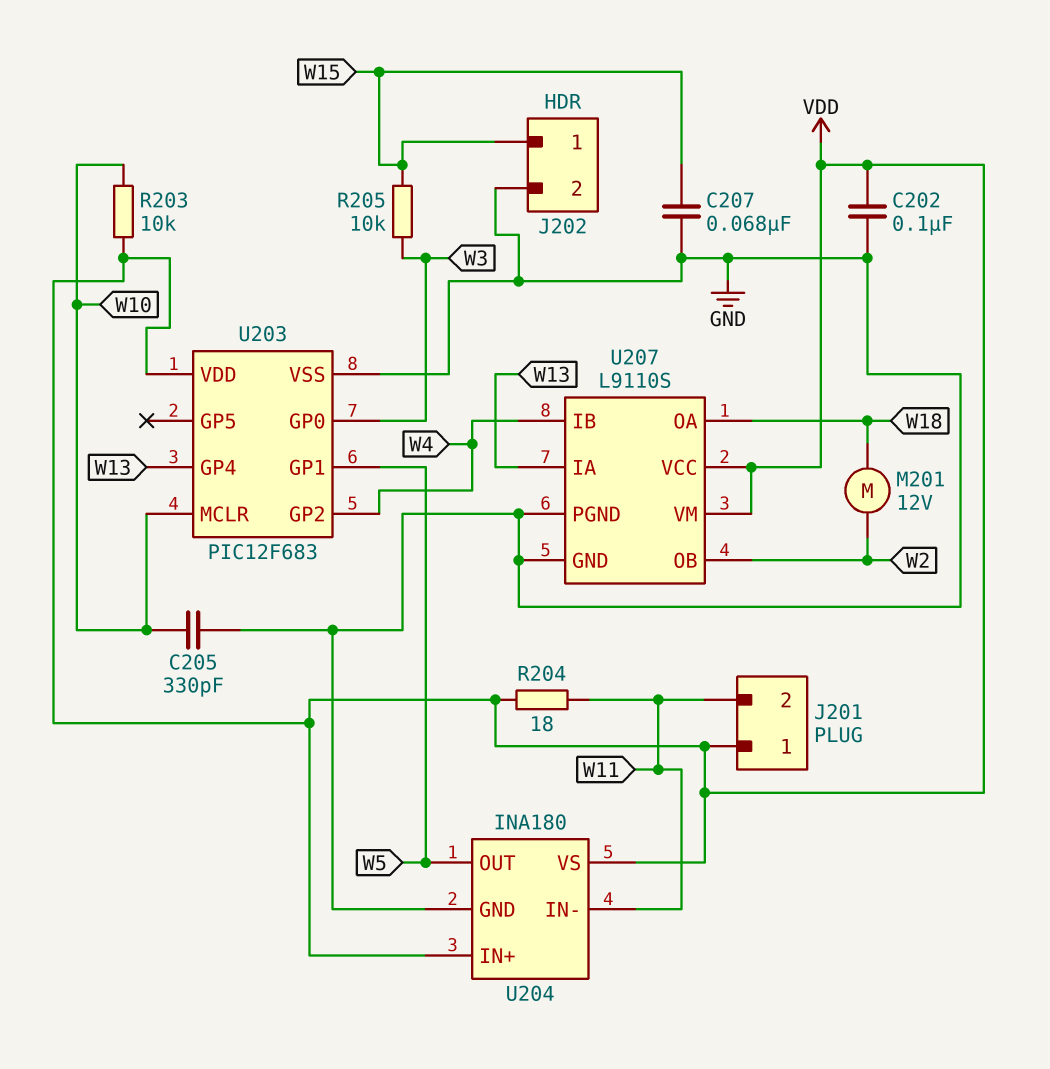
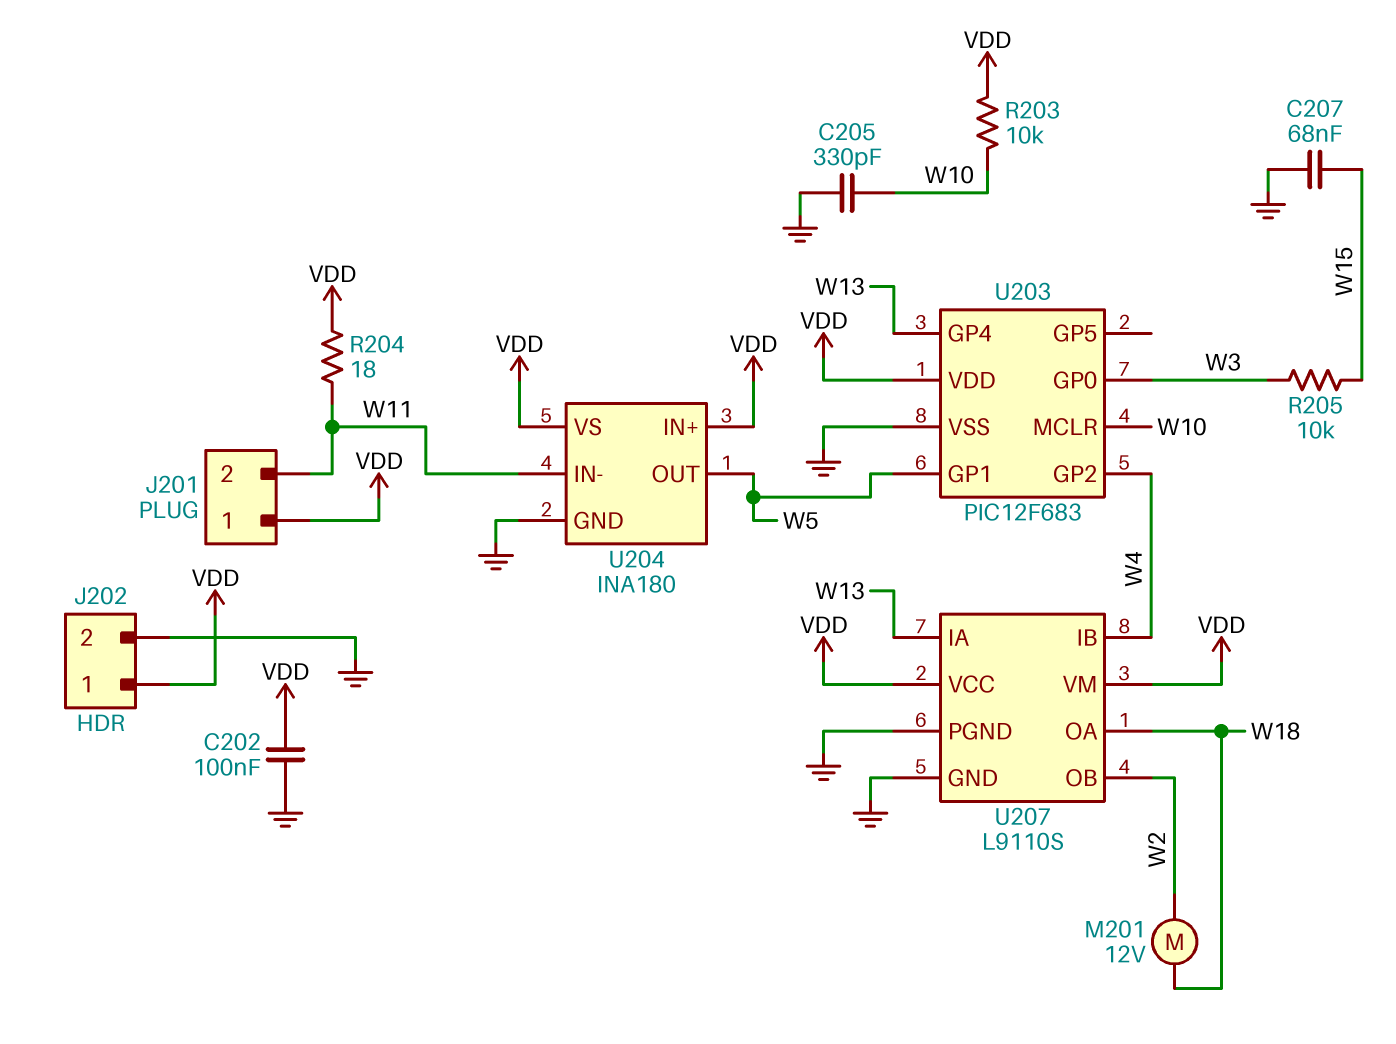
J202 pin 1: W15 -> VDD

